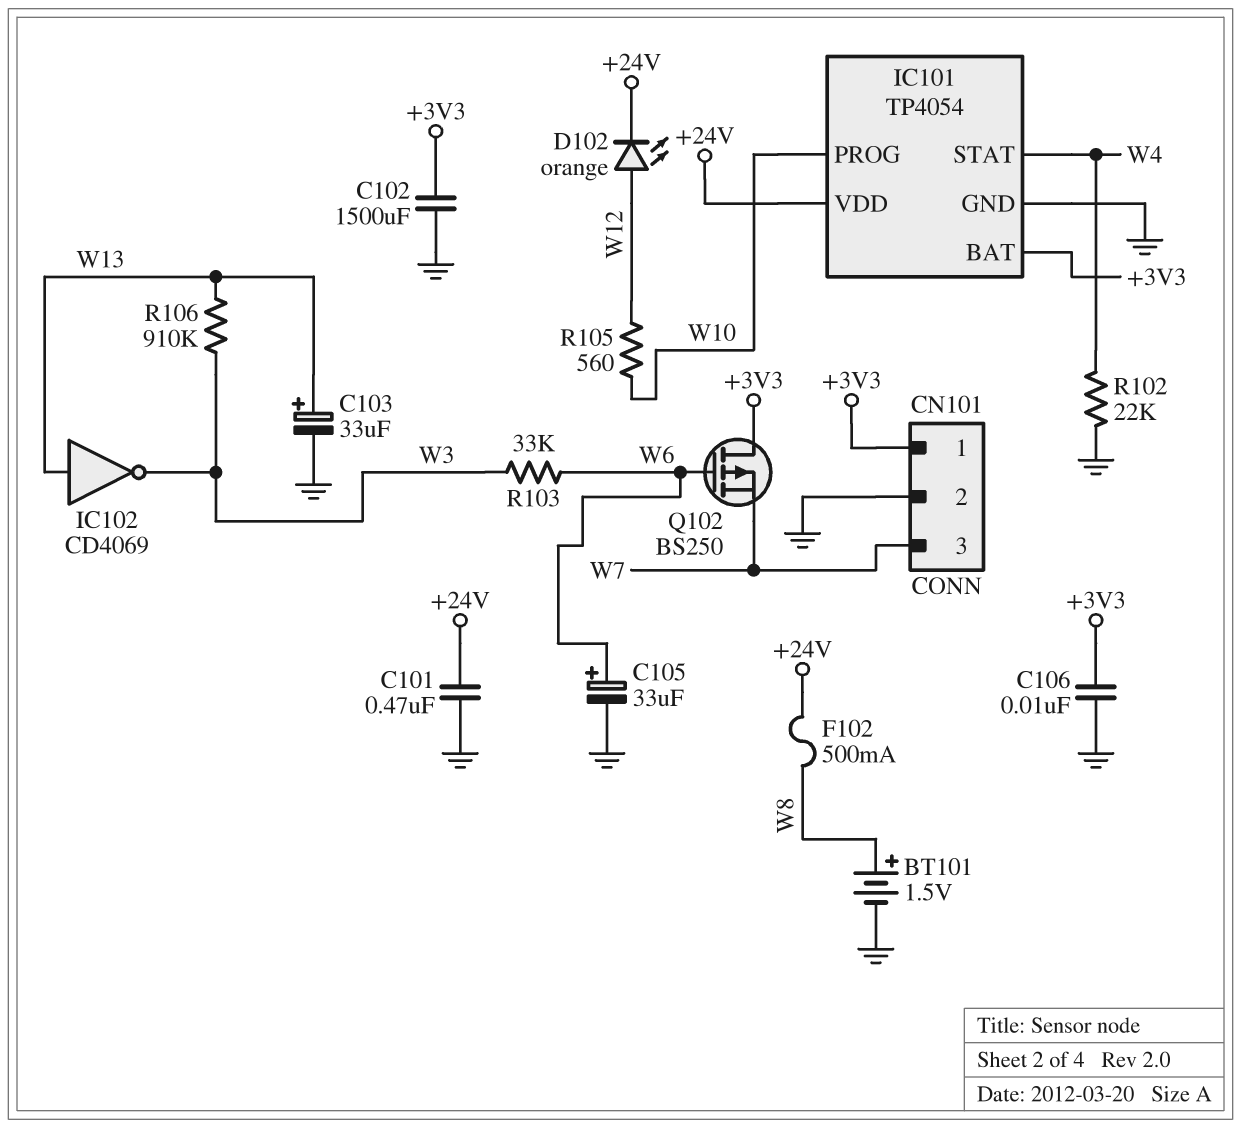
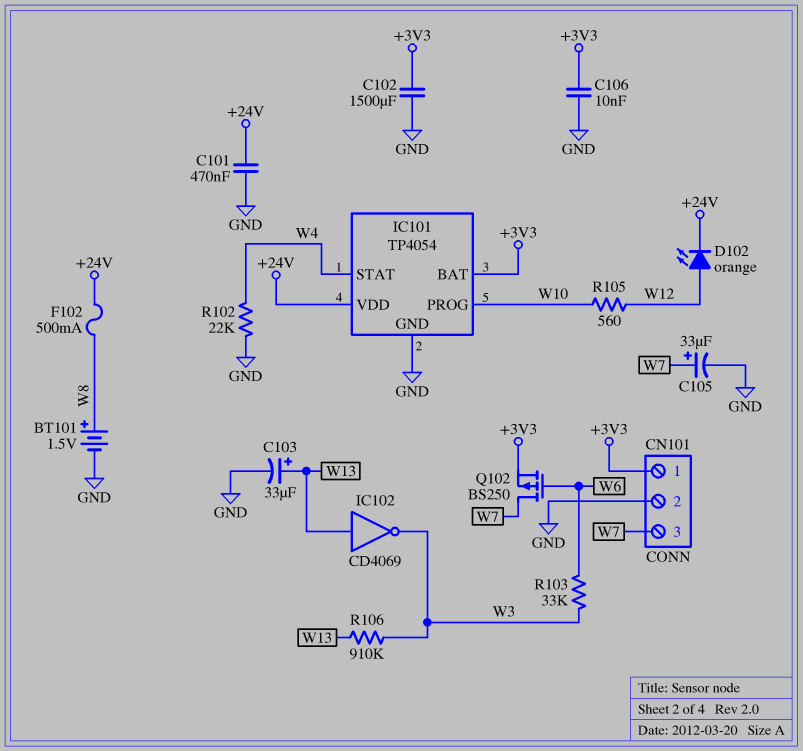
C105: 33uF (plus W6, minus GND) -> 33uF (plus W7, minus GND)
Q102: PMOS BS250 (G W6, D +3V3, S W7) -> PMOS BS250 (G W6, D W7, S +3V3)

